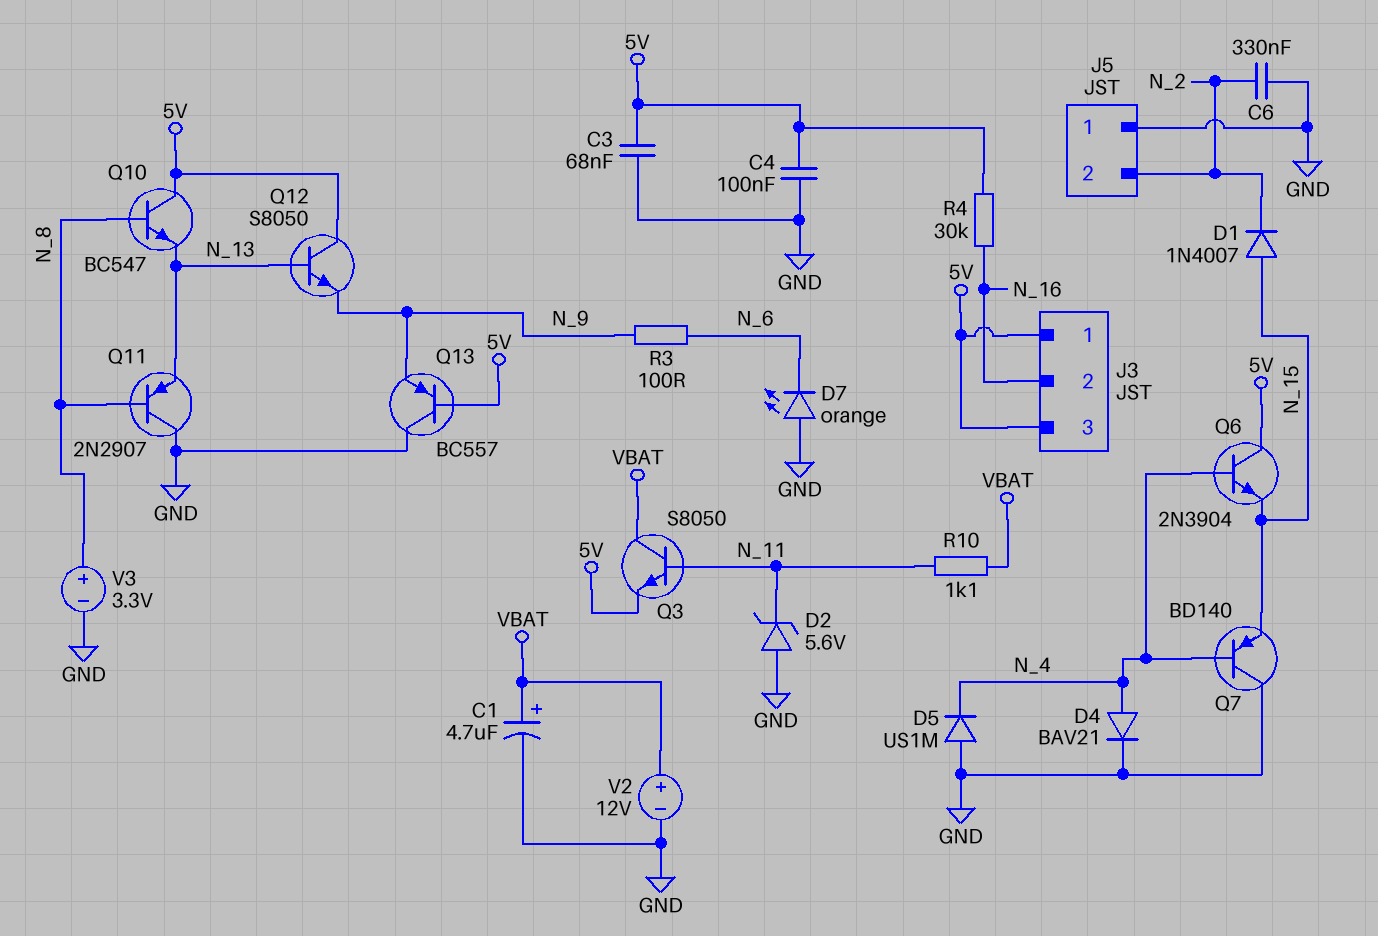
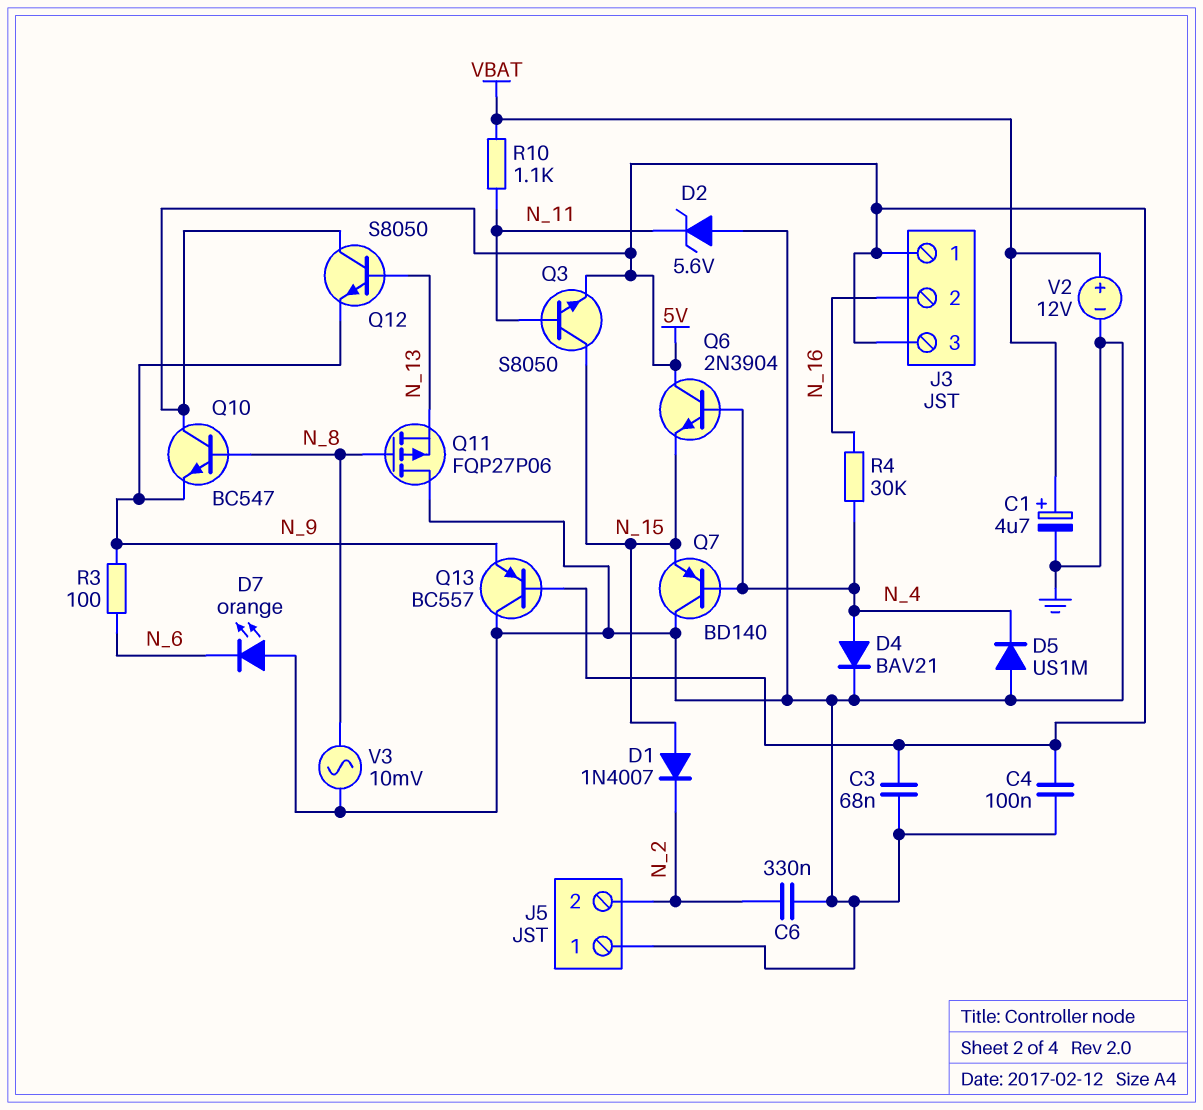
Q3: NPN S8050 (B N_11, C VBAT, E 5V) -> NPN S8050 (B N_11, C N_15, E 5V)
Q10: NPN BC547 (B N_8, C 5V, E N_13) -> NPN BC547 (B N_8, C 5V, E N_9)
Q11: PNP 2N2907 (B N_8, C GND, E N_13) -> PMOS FQP27P06 (G N_8, D GND, S N_13)
R4: 30k (5V, N_16) -> 30k (N_4, N_16)
V3: 3.3V (plus N_8, minus GND) -> AC 10mV (GND, N_8)

